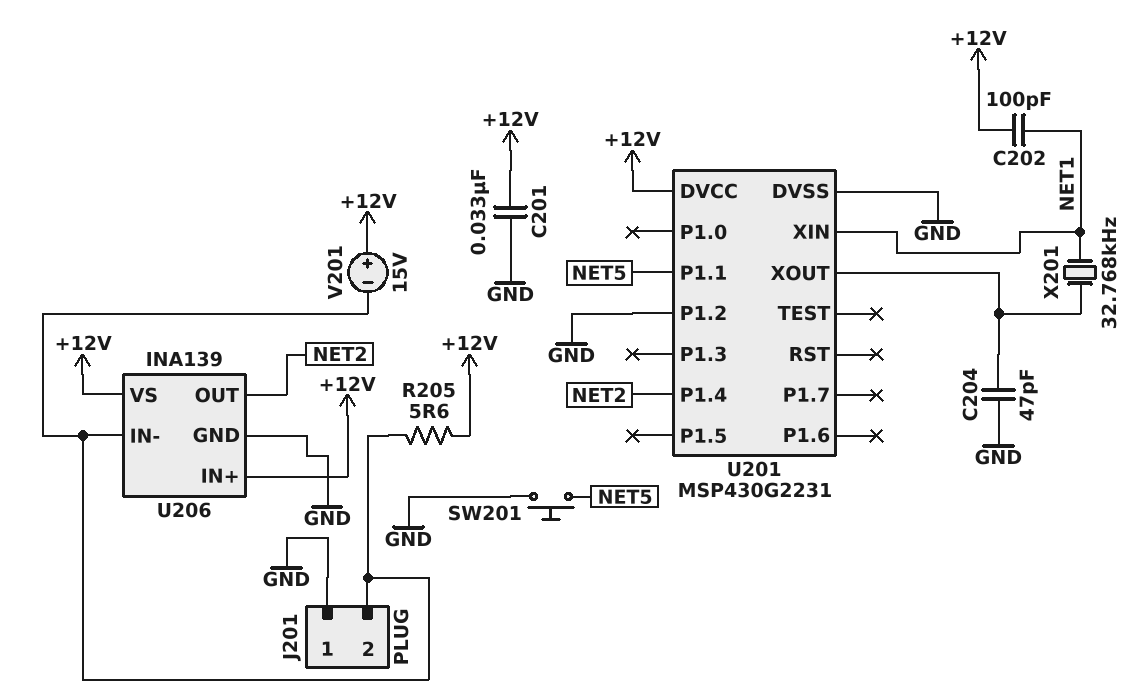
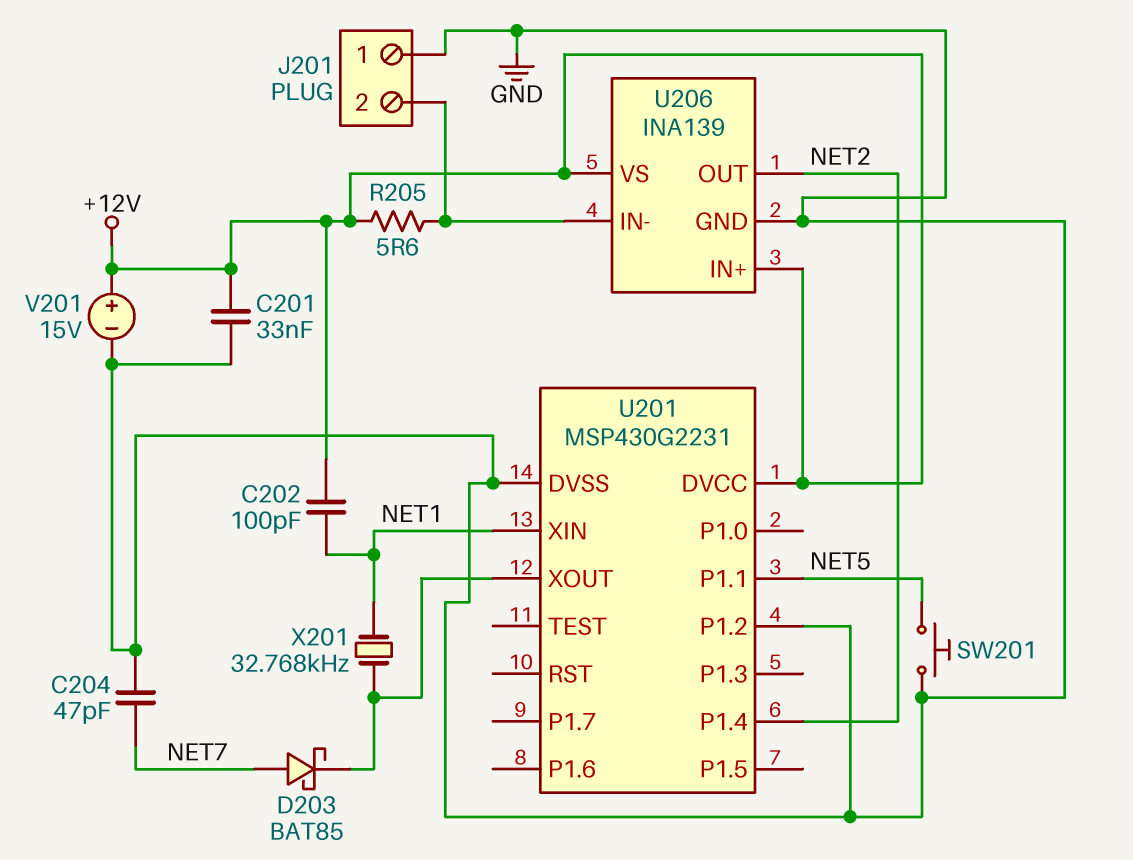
C204: 47pF (GND, U201/XOUT) -> 47pF (GND, NET7)
D203: none -> schottky BAT85 (A NET7, K U201/XOUT)
V201: 15V (plus +12V, minus J201/2) -> 15V (plus +12V, minus GND)

